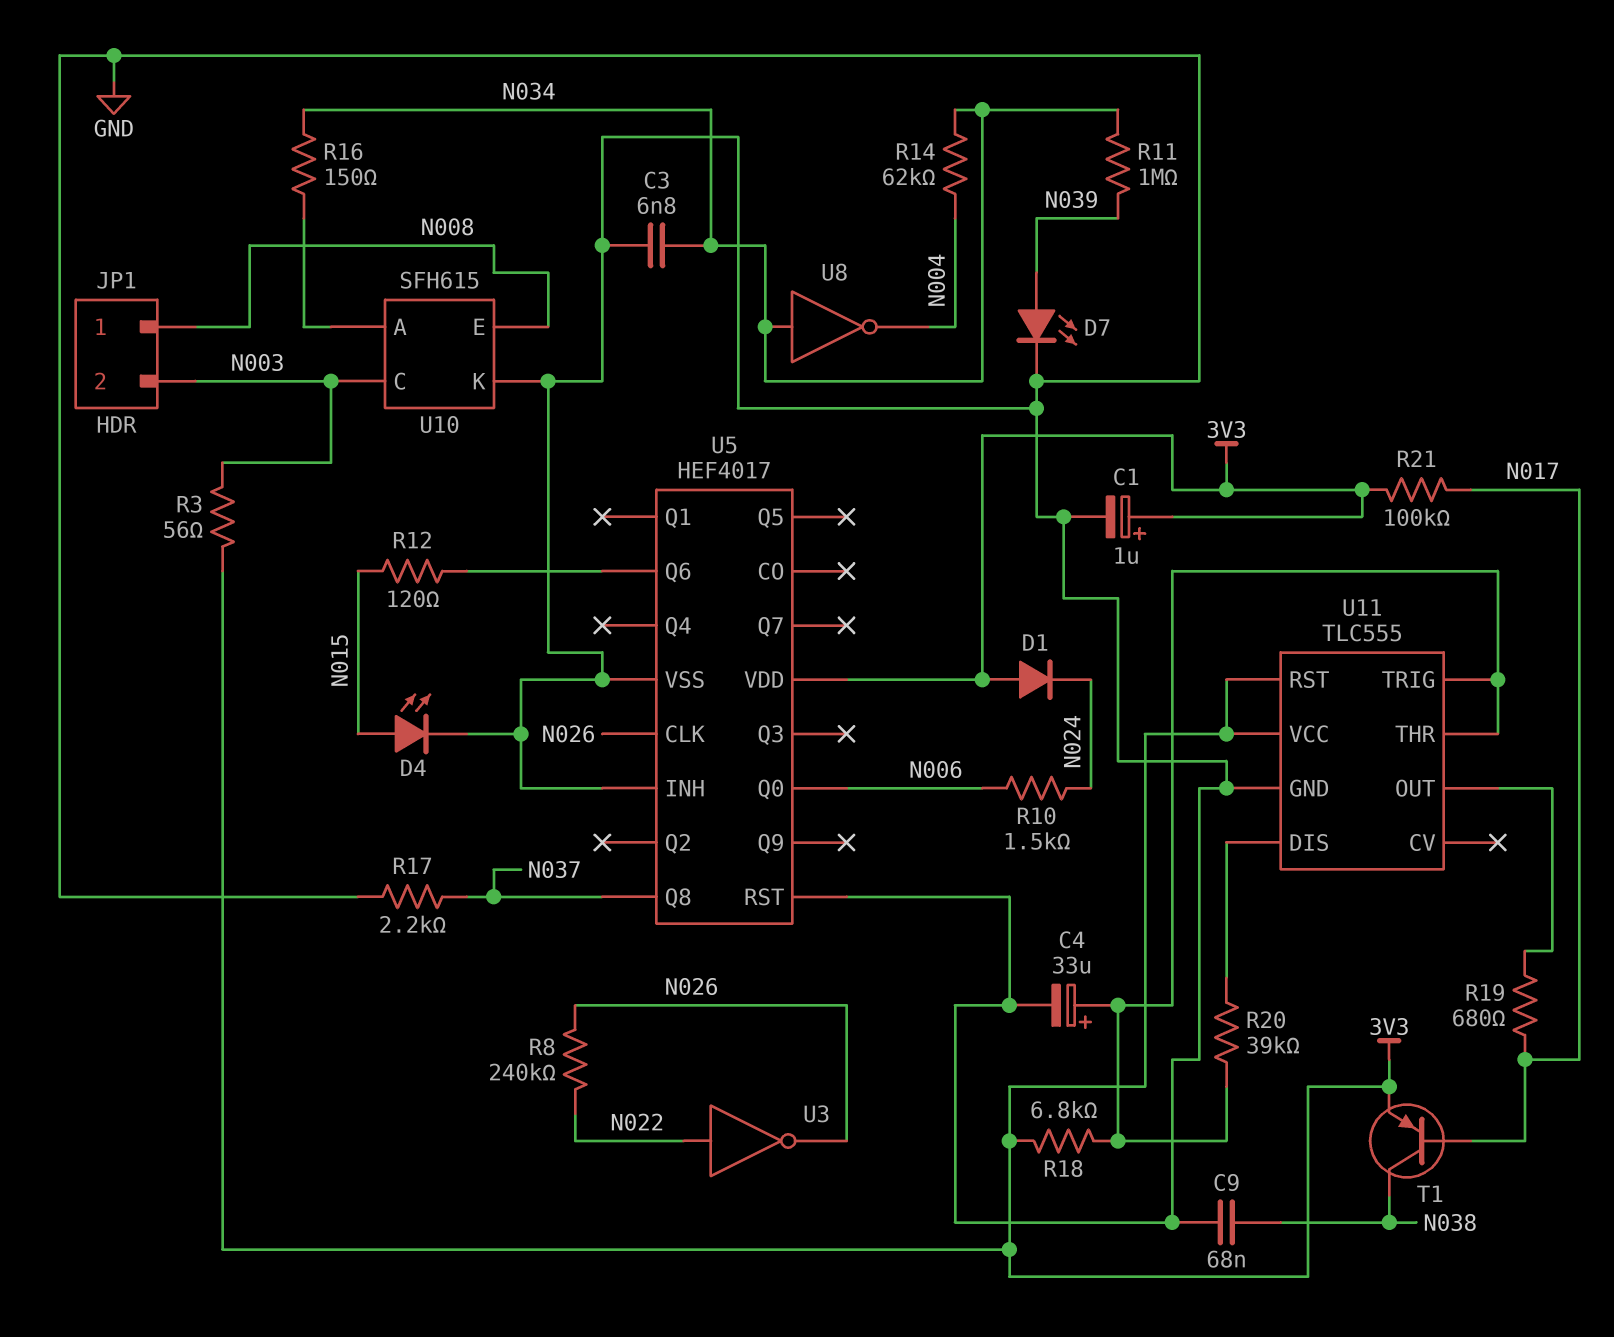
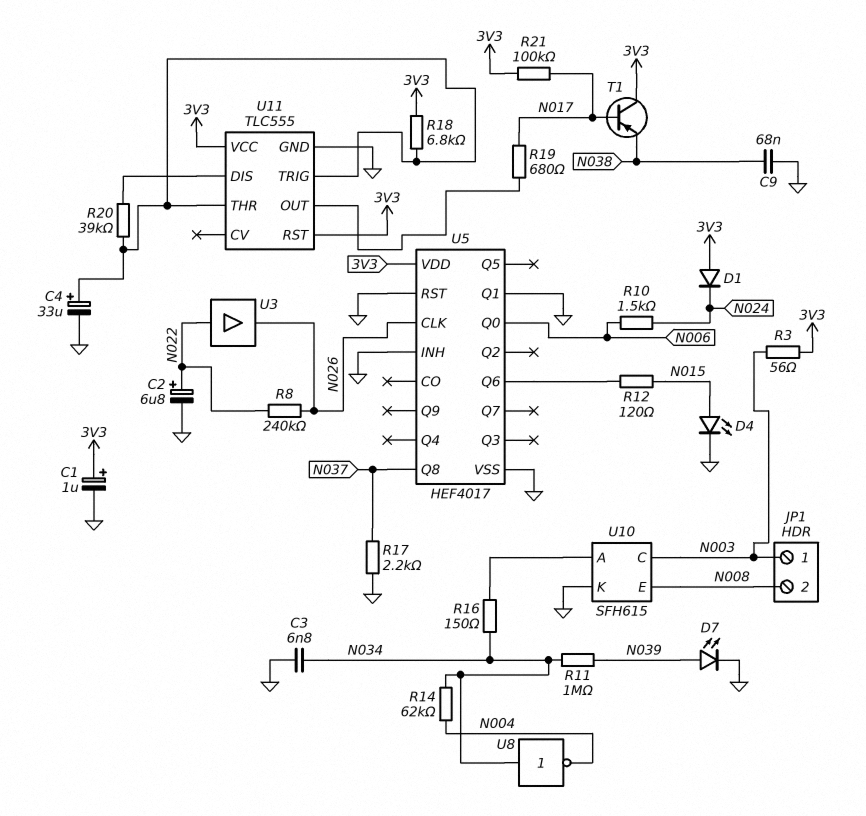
C2: none -> 6.8uF (plus N022, minus GND)
JP1 pin 1: N008 -> N003
JP1 pin 2: N003 -> N008
T1: PNP (B N017, C N038, E 3V3) -> PNP (B N017, C 3V3, E N038)
U3: NOT (in N022, out N026) -> buffer (in N022, out N026)
U5 pin Q1: none -> GND

